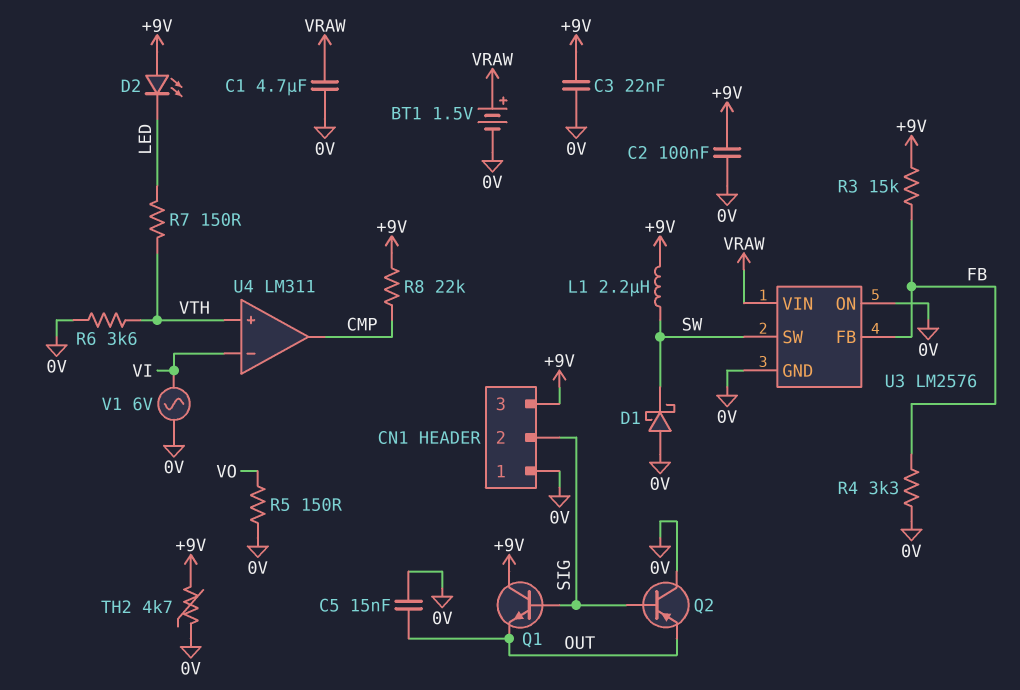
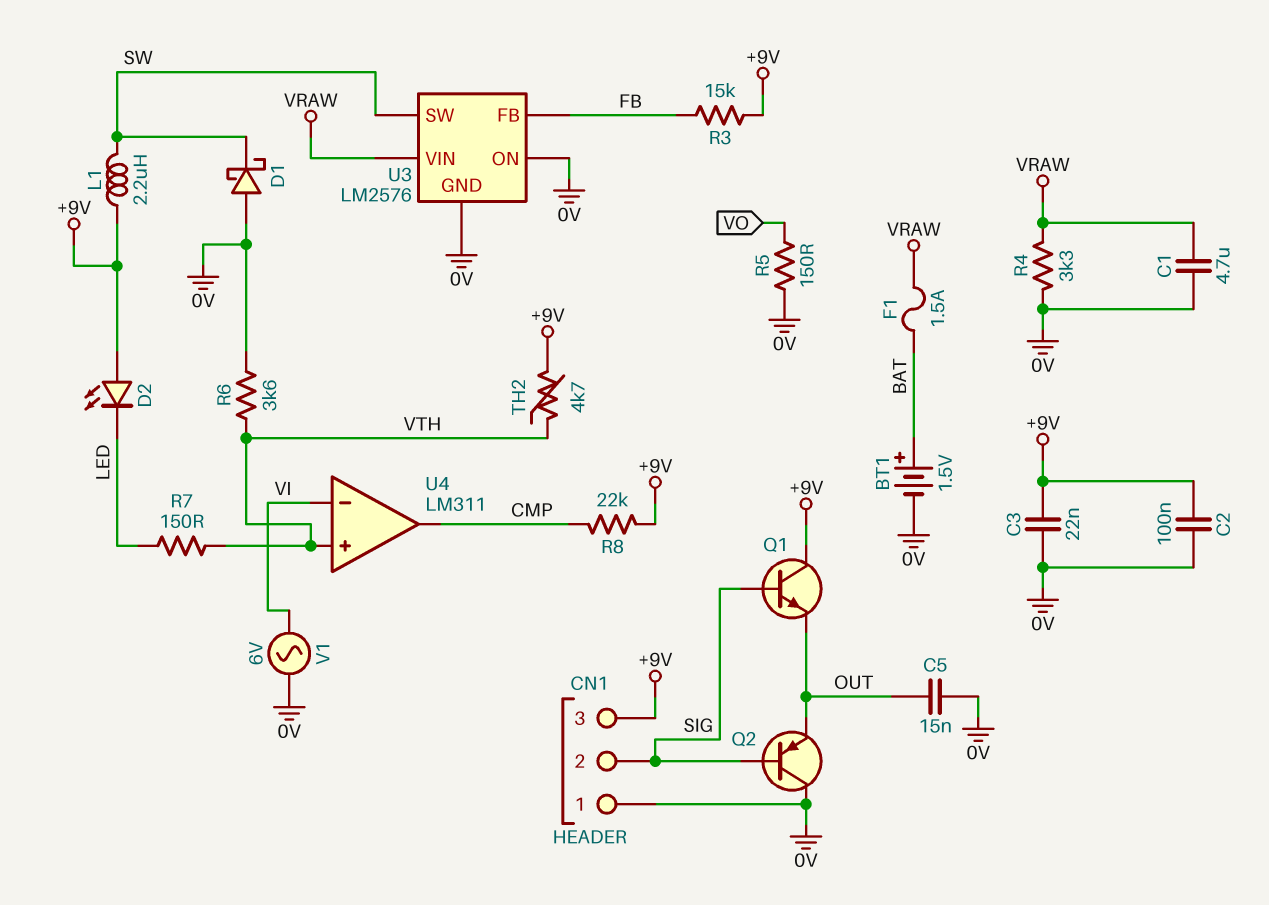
BT1: 1.5V (plus VRAW, minus 0V) -> 1.5V (plus BAT, minus 0V)
F1: none -> 1.5A (BAT, VRAW)
R4: 3.3k (0V, FB) -> 3.3k (0V, VRAW)
TH2: 4.7k (+9V, 0V) -> 4.7k (+9V, VTH)

